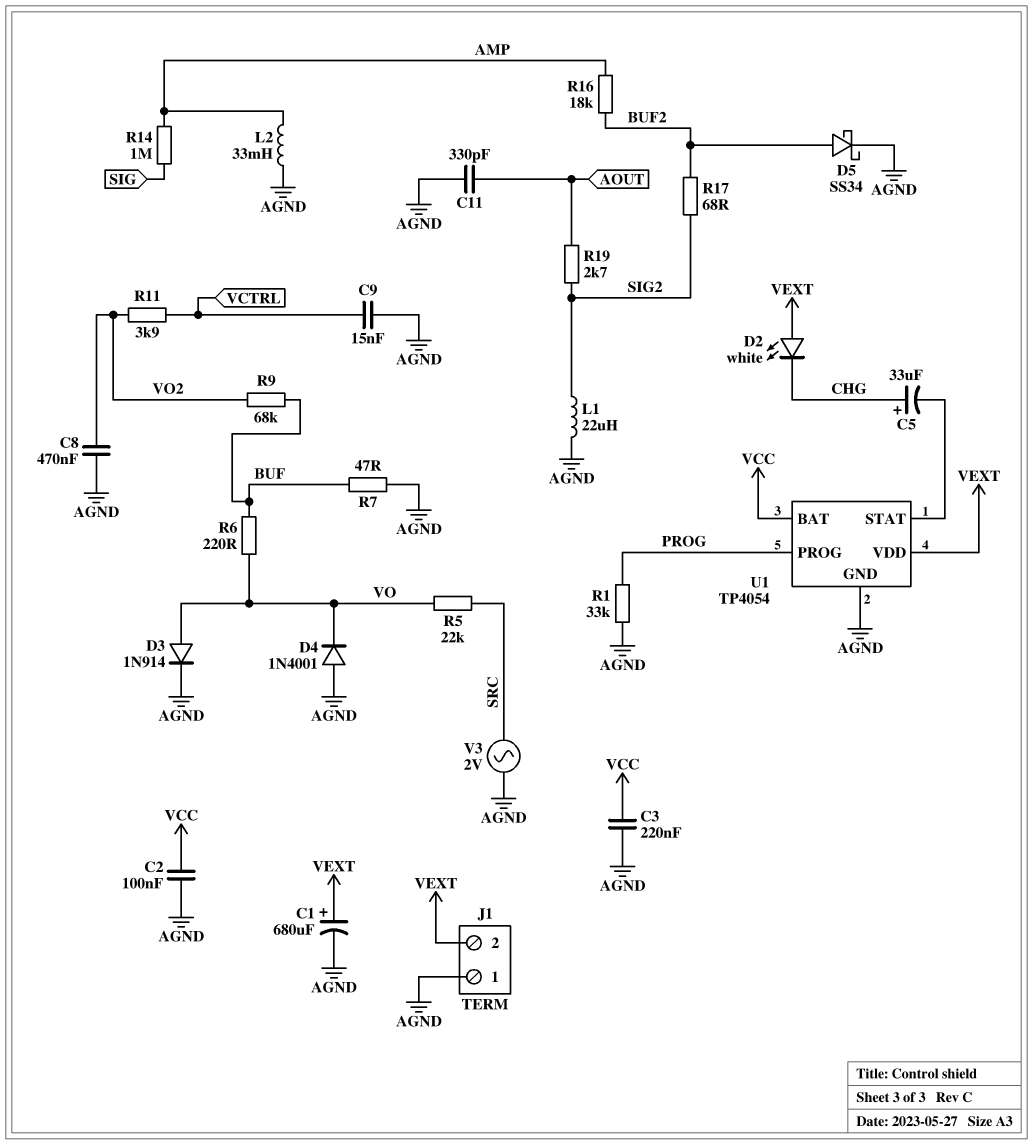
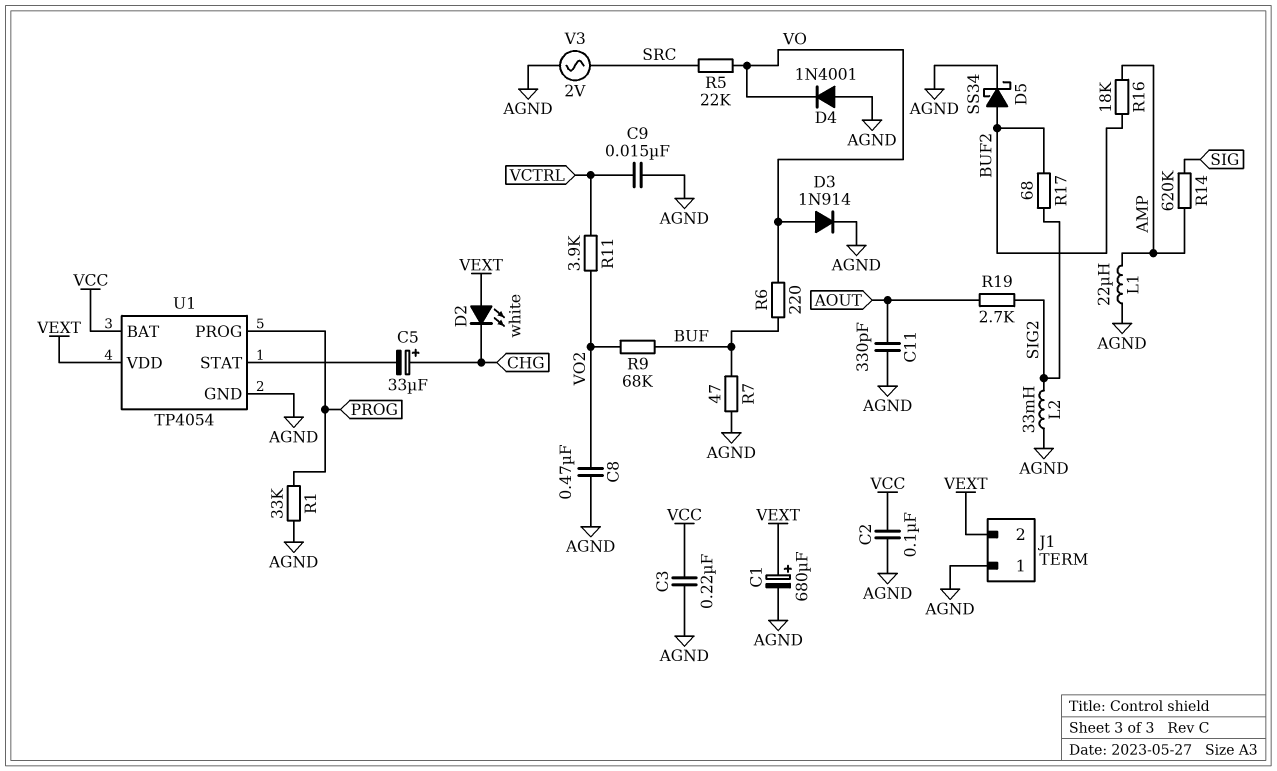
L1: 22uH (AGND, SIG2) -> 22uH (AGND, AMP)
L2: 33mH (AGND, AMP) -> 33mH (AGND, SIG2)
R14: 1M (AMP, SIG) -> 620k (AMP, SIG)

